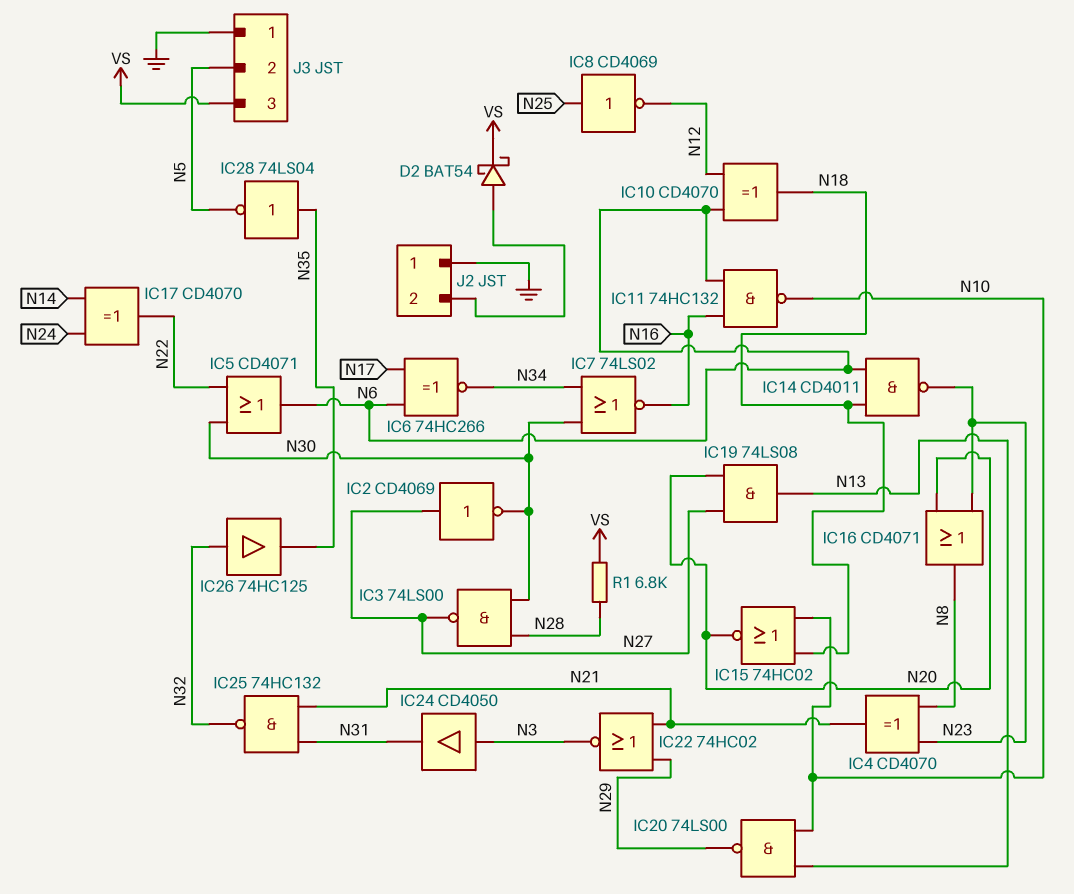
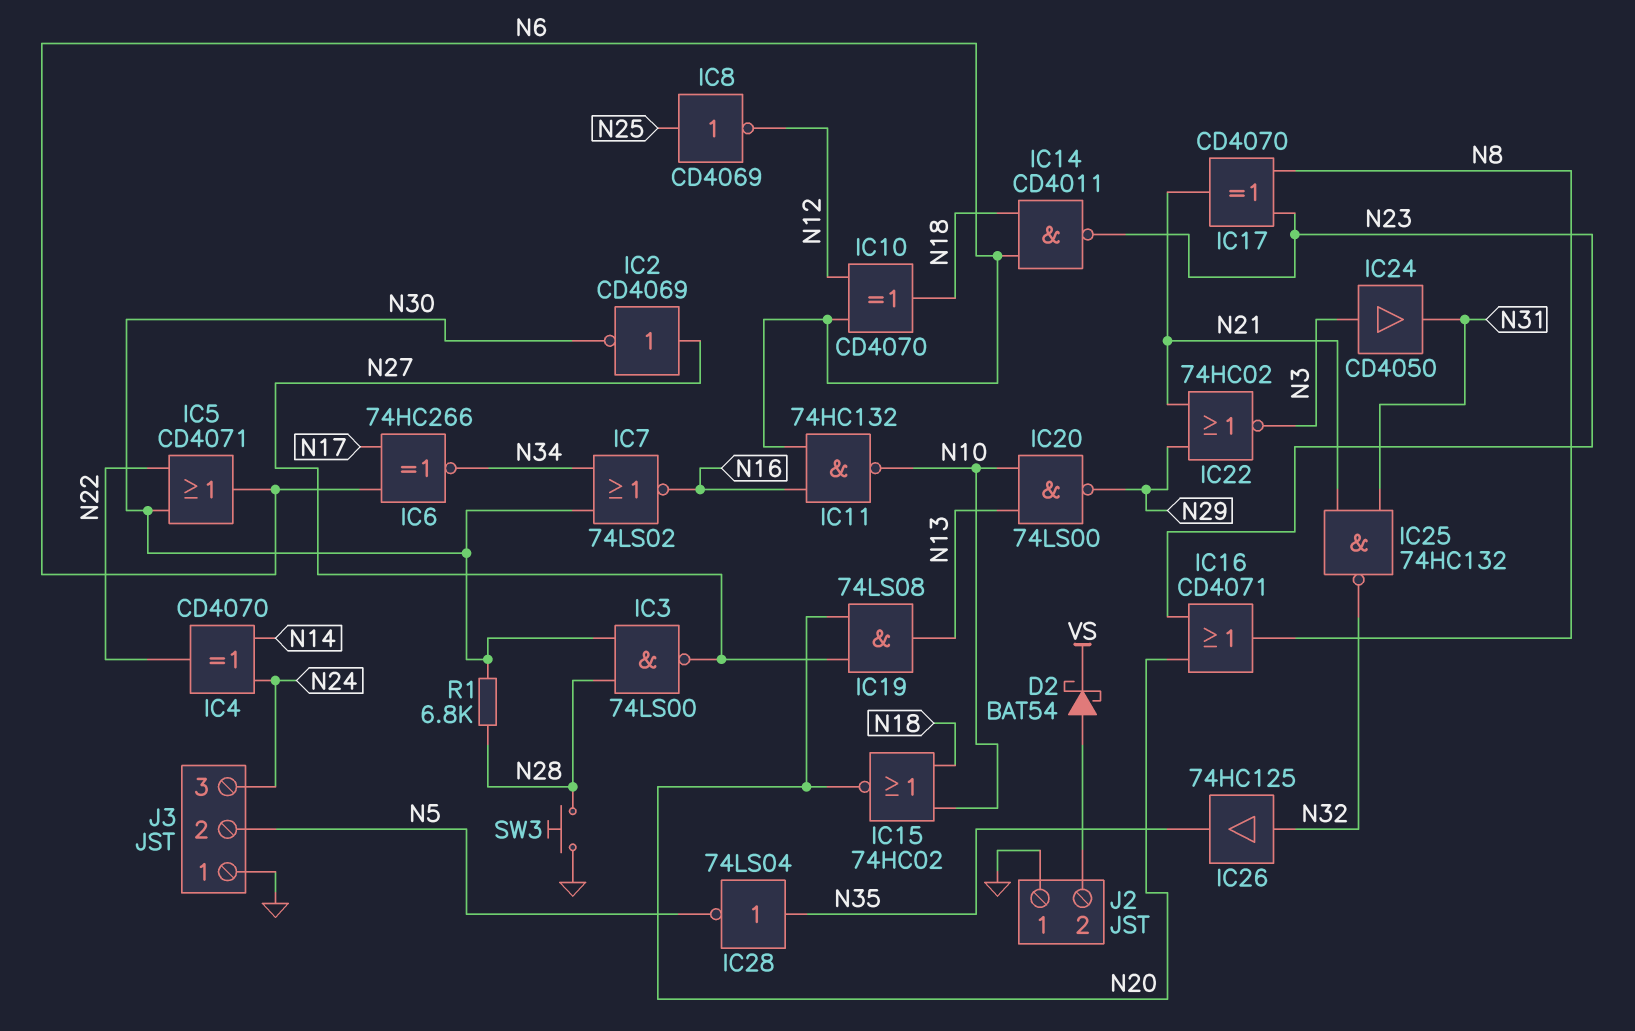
IC4: XOR CD4070 (in N8, in N23, out N21) -> XOR CD4070 (in N14, in N24, out N22)
IC17: XOR CD4070 (in N14, in N24, out N22) -> XOR CD4070 (in N8, in N23, out N21)
J3 pin 3: VS -> N24
R1: 6.8k (N28, VS) -> 6.8k (N28, N30)
SW3: none -> button (GND, N28)

